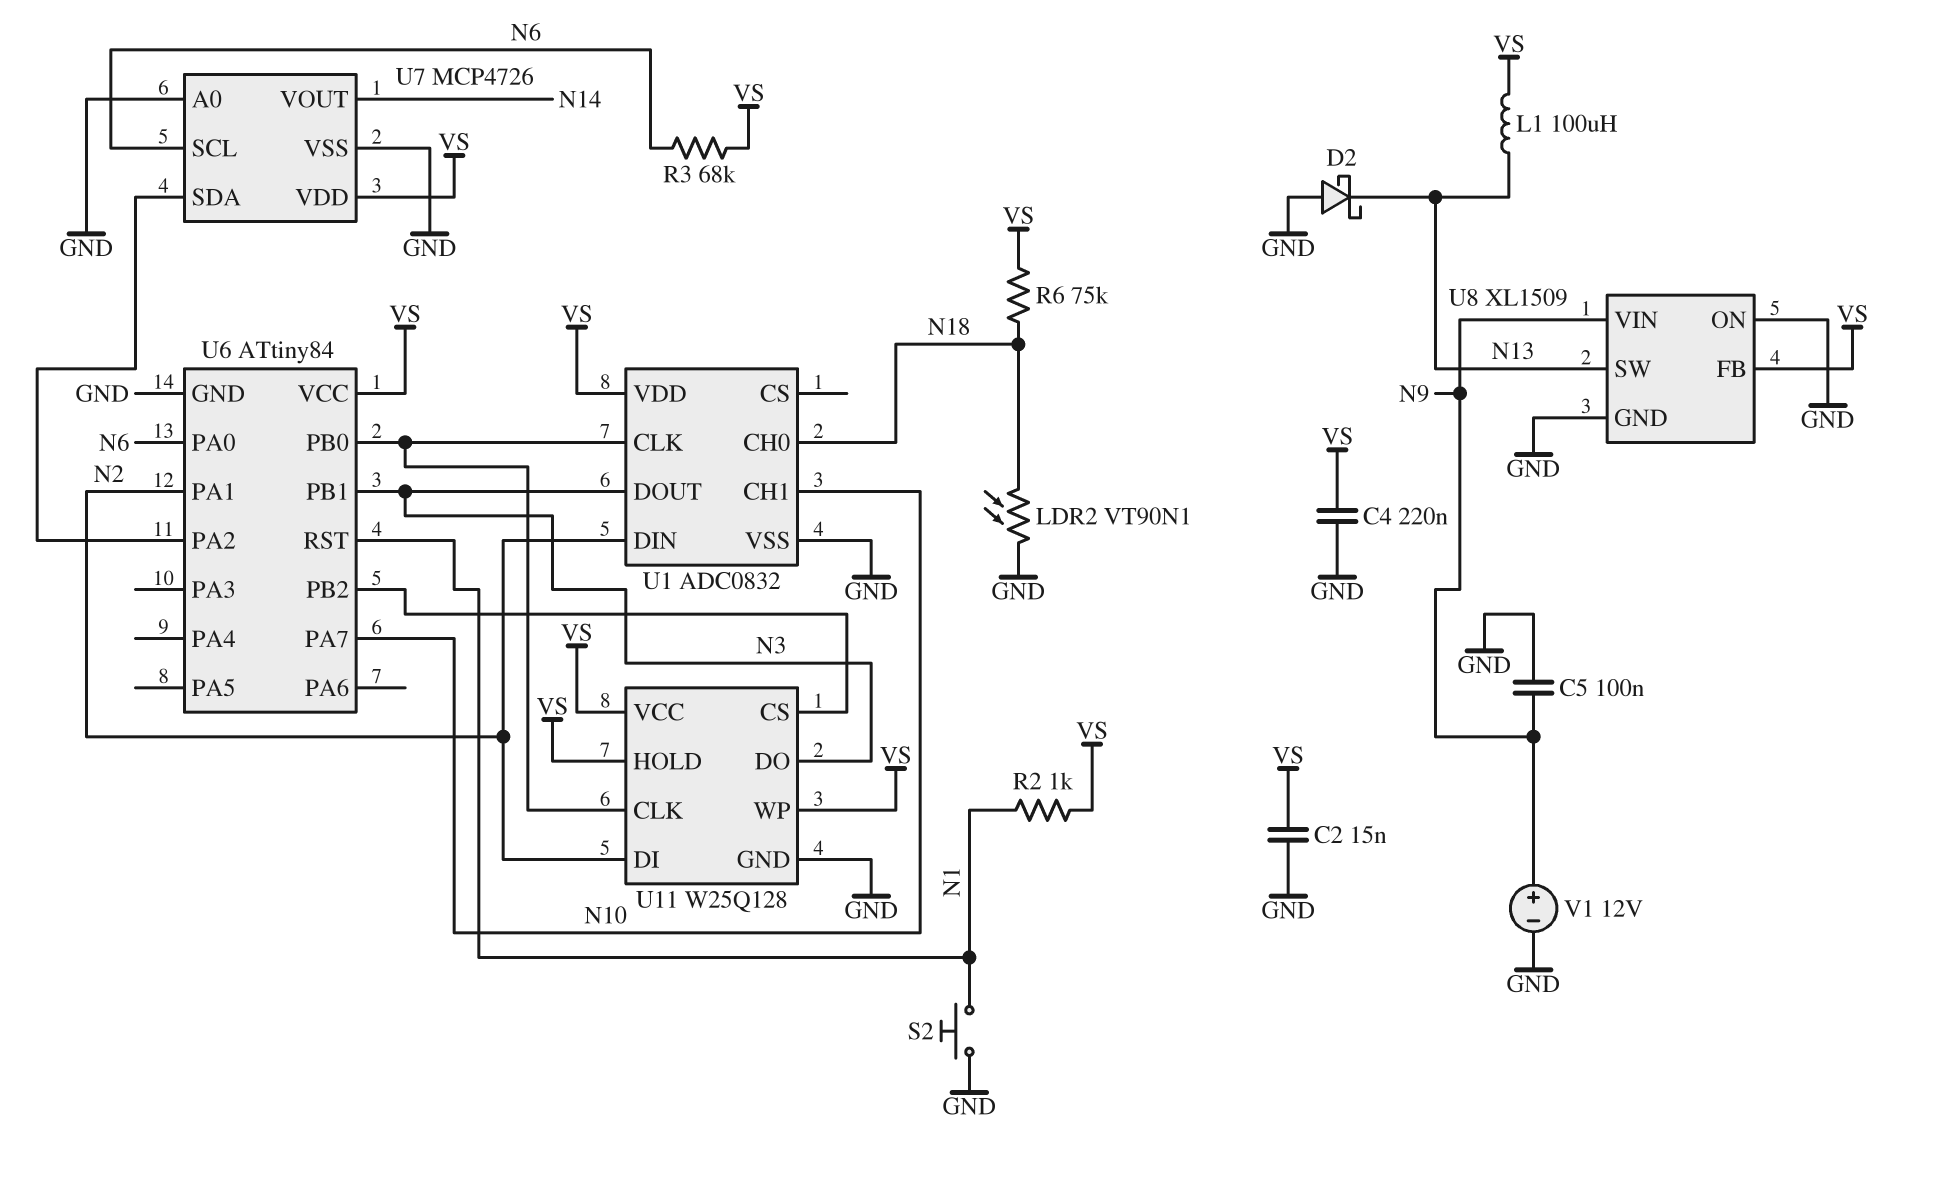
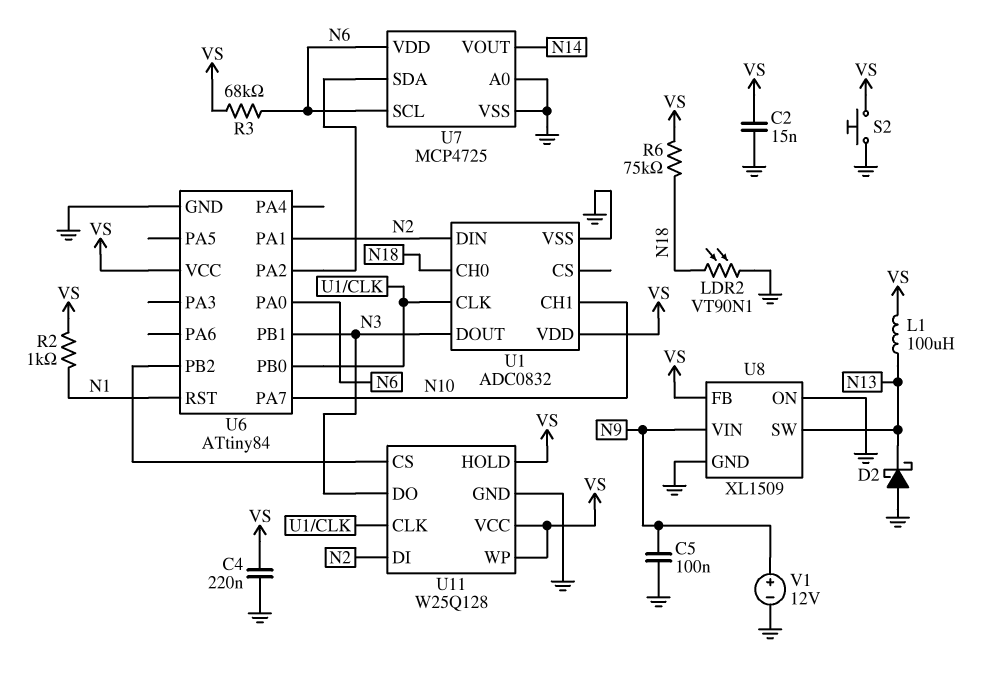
S2: button (GND, N1) -> button (GND, VS)
U7: MCP4726 -> MCP4725
U7 pin VDD: VS -> N6

